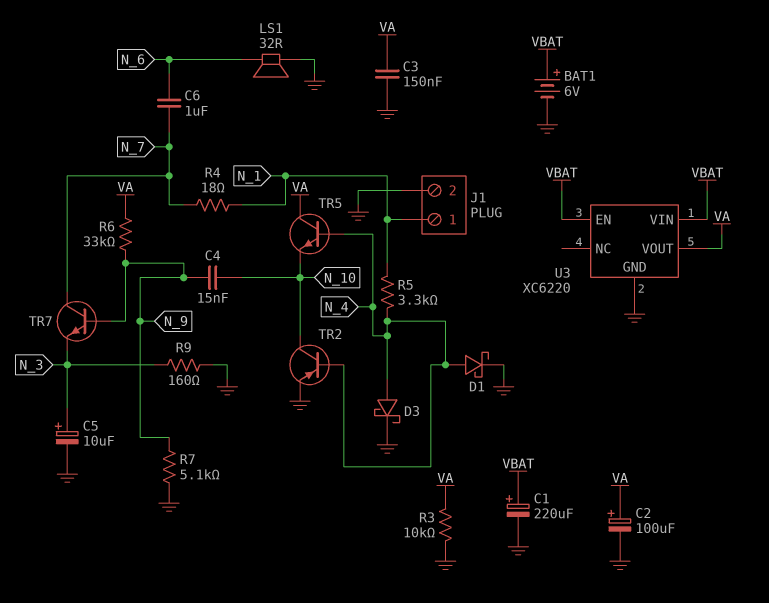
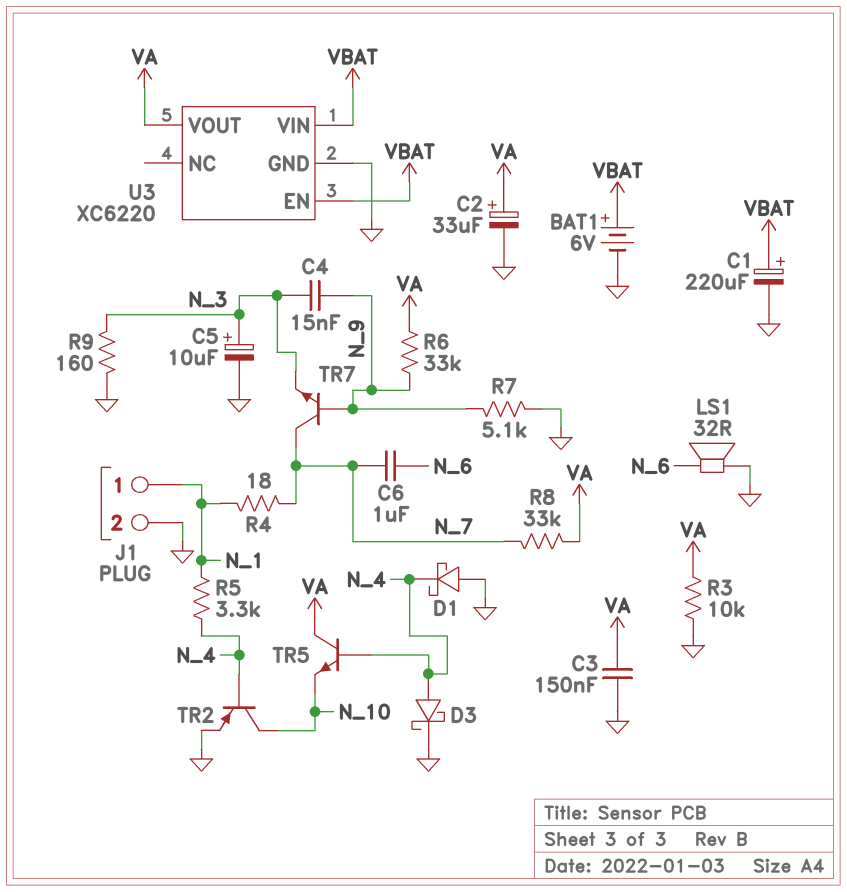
C2: 100uF (plus VA, minus GND) -> 33uF (plus VA, minus GND)
C4: 15nF (N_9, N_10) -> 15nF (N_3, N_9)
D1: schottky (A N_4, K GND) -> schottky (A GND, K N_4)
R8: none -> 33k (N_7, VA)

